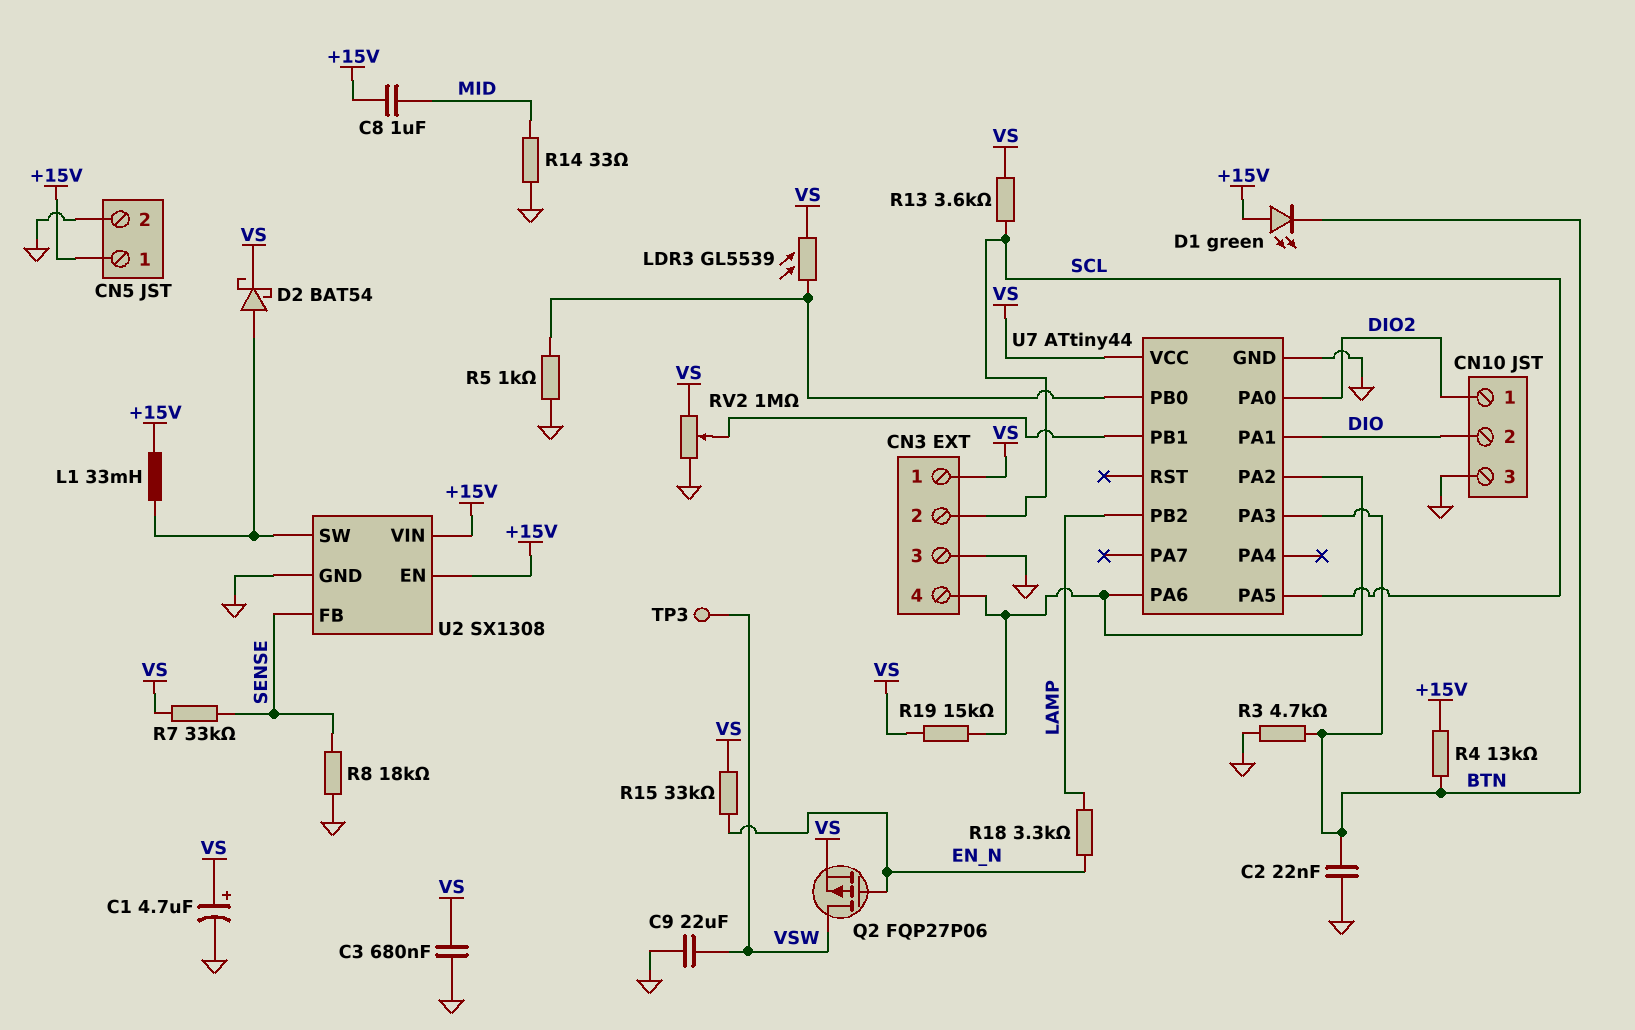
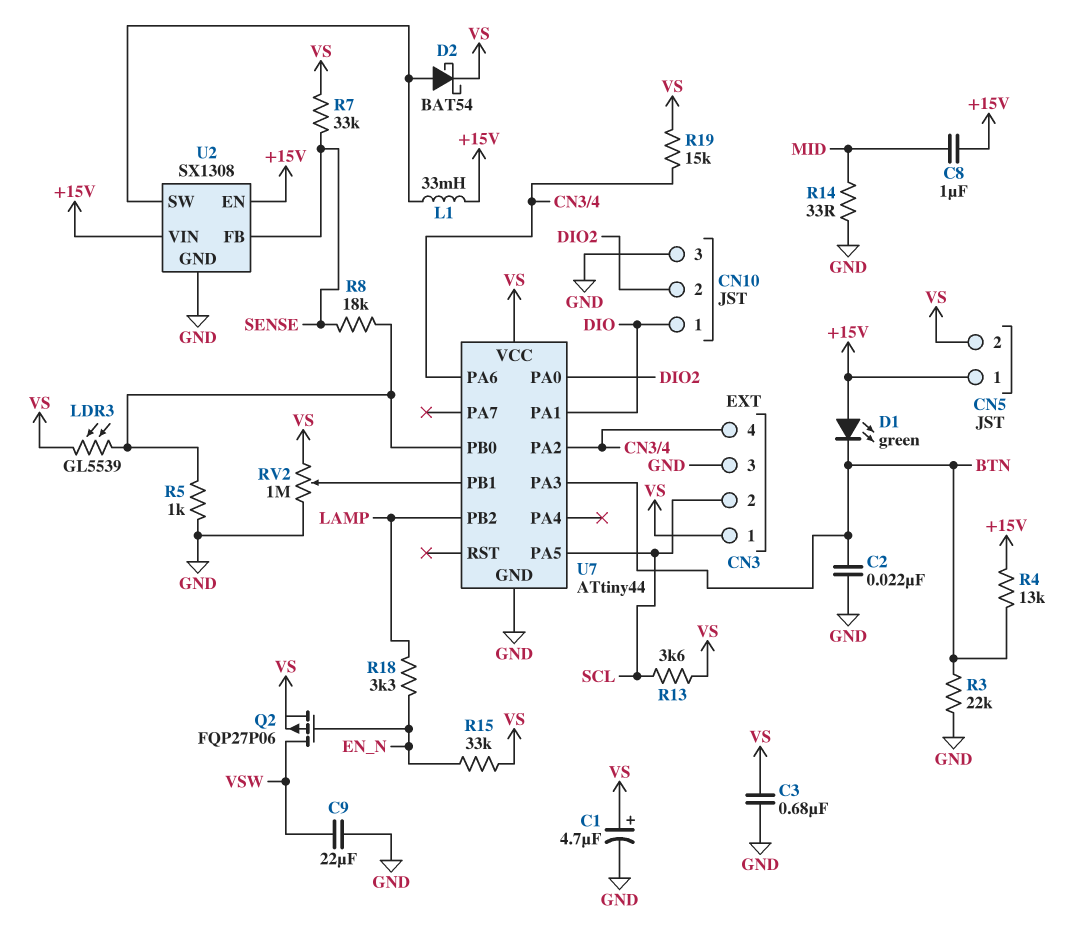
CN5 pin 2: GND -> VS
CN10 pin 1: DIO2 -> DIO
CN10 pin 2: DIO -> DIO2
R3: 4.7k (BTN, GND) -> 22k (BTN, GND)
R8: 18k (GND, SENSE) -> 18k (SENSE, U7/PB0)
TP3: test point (VSW) -> none

